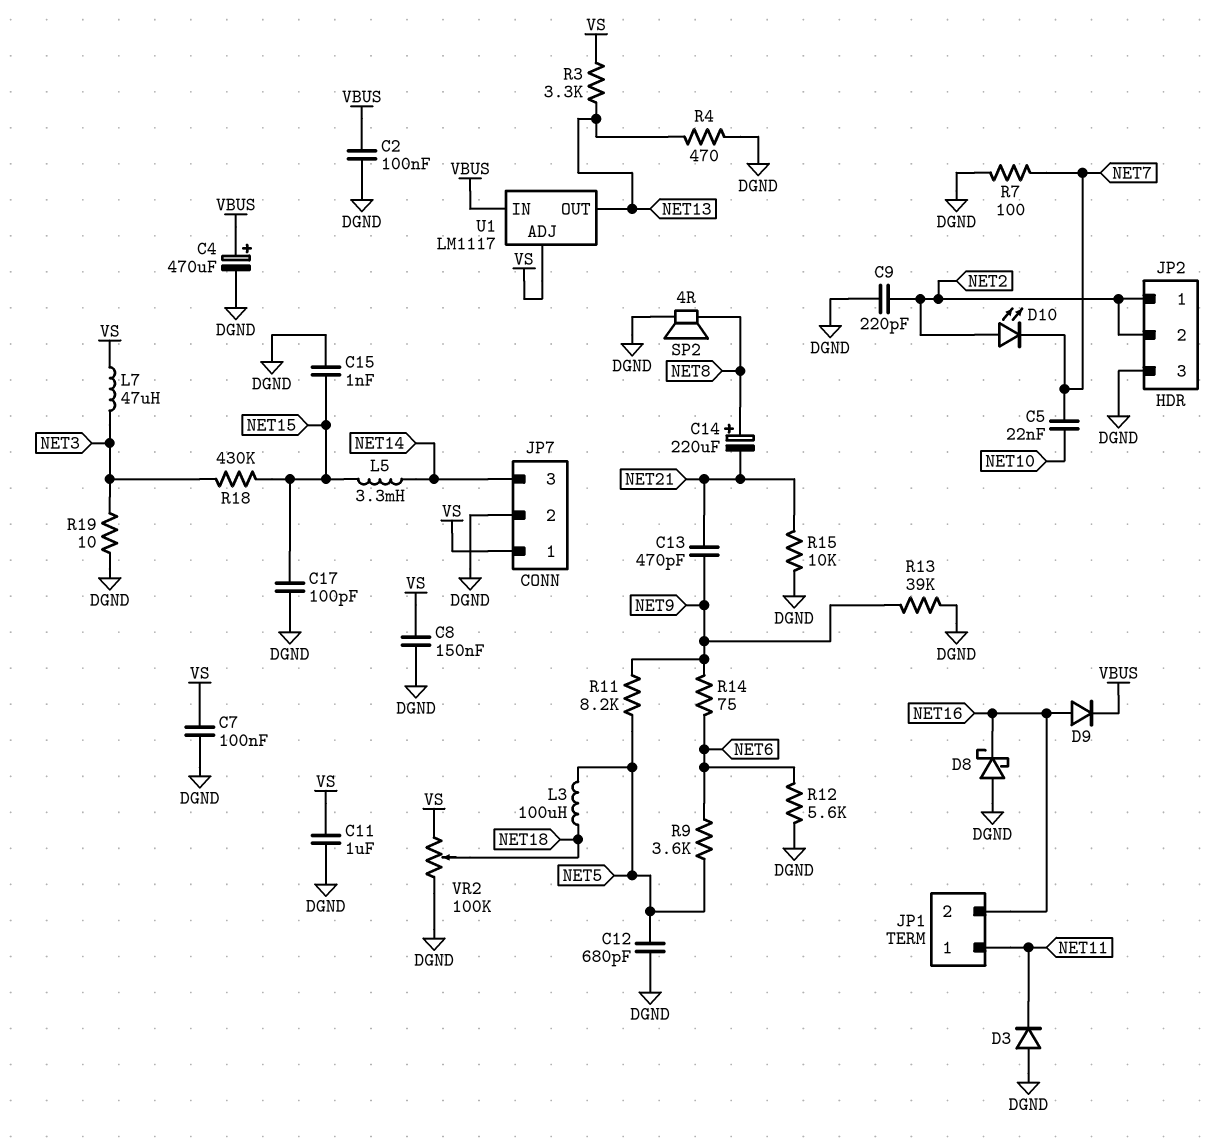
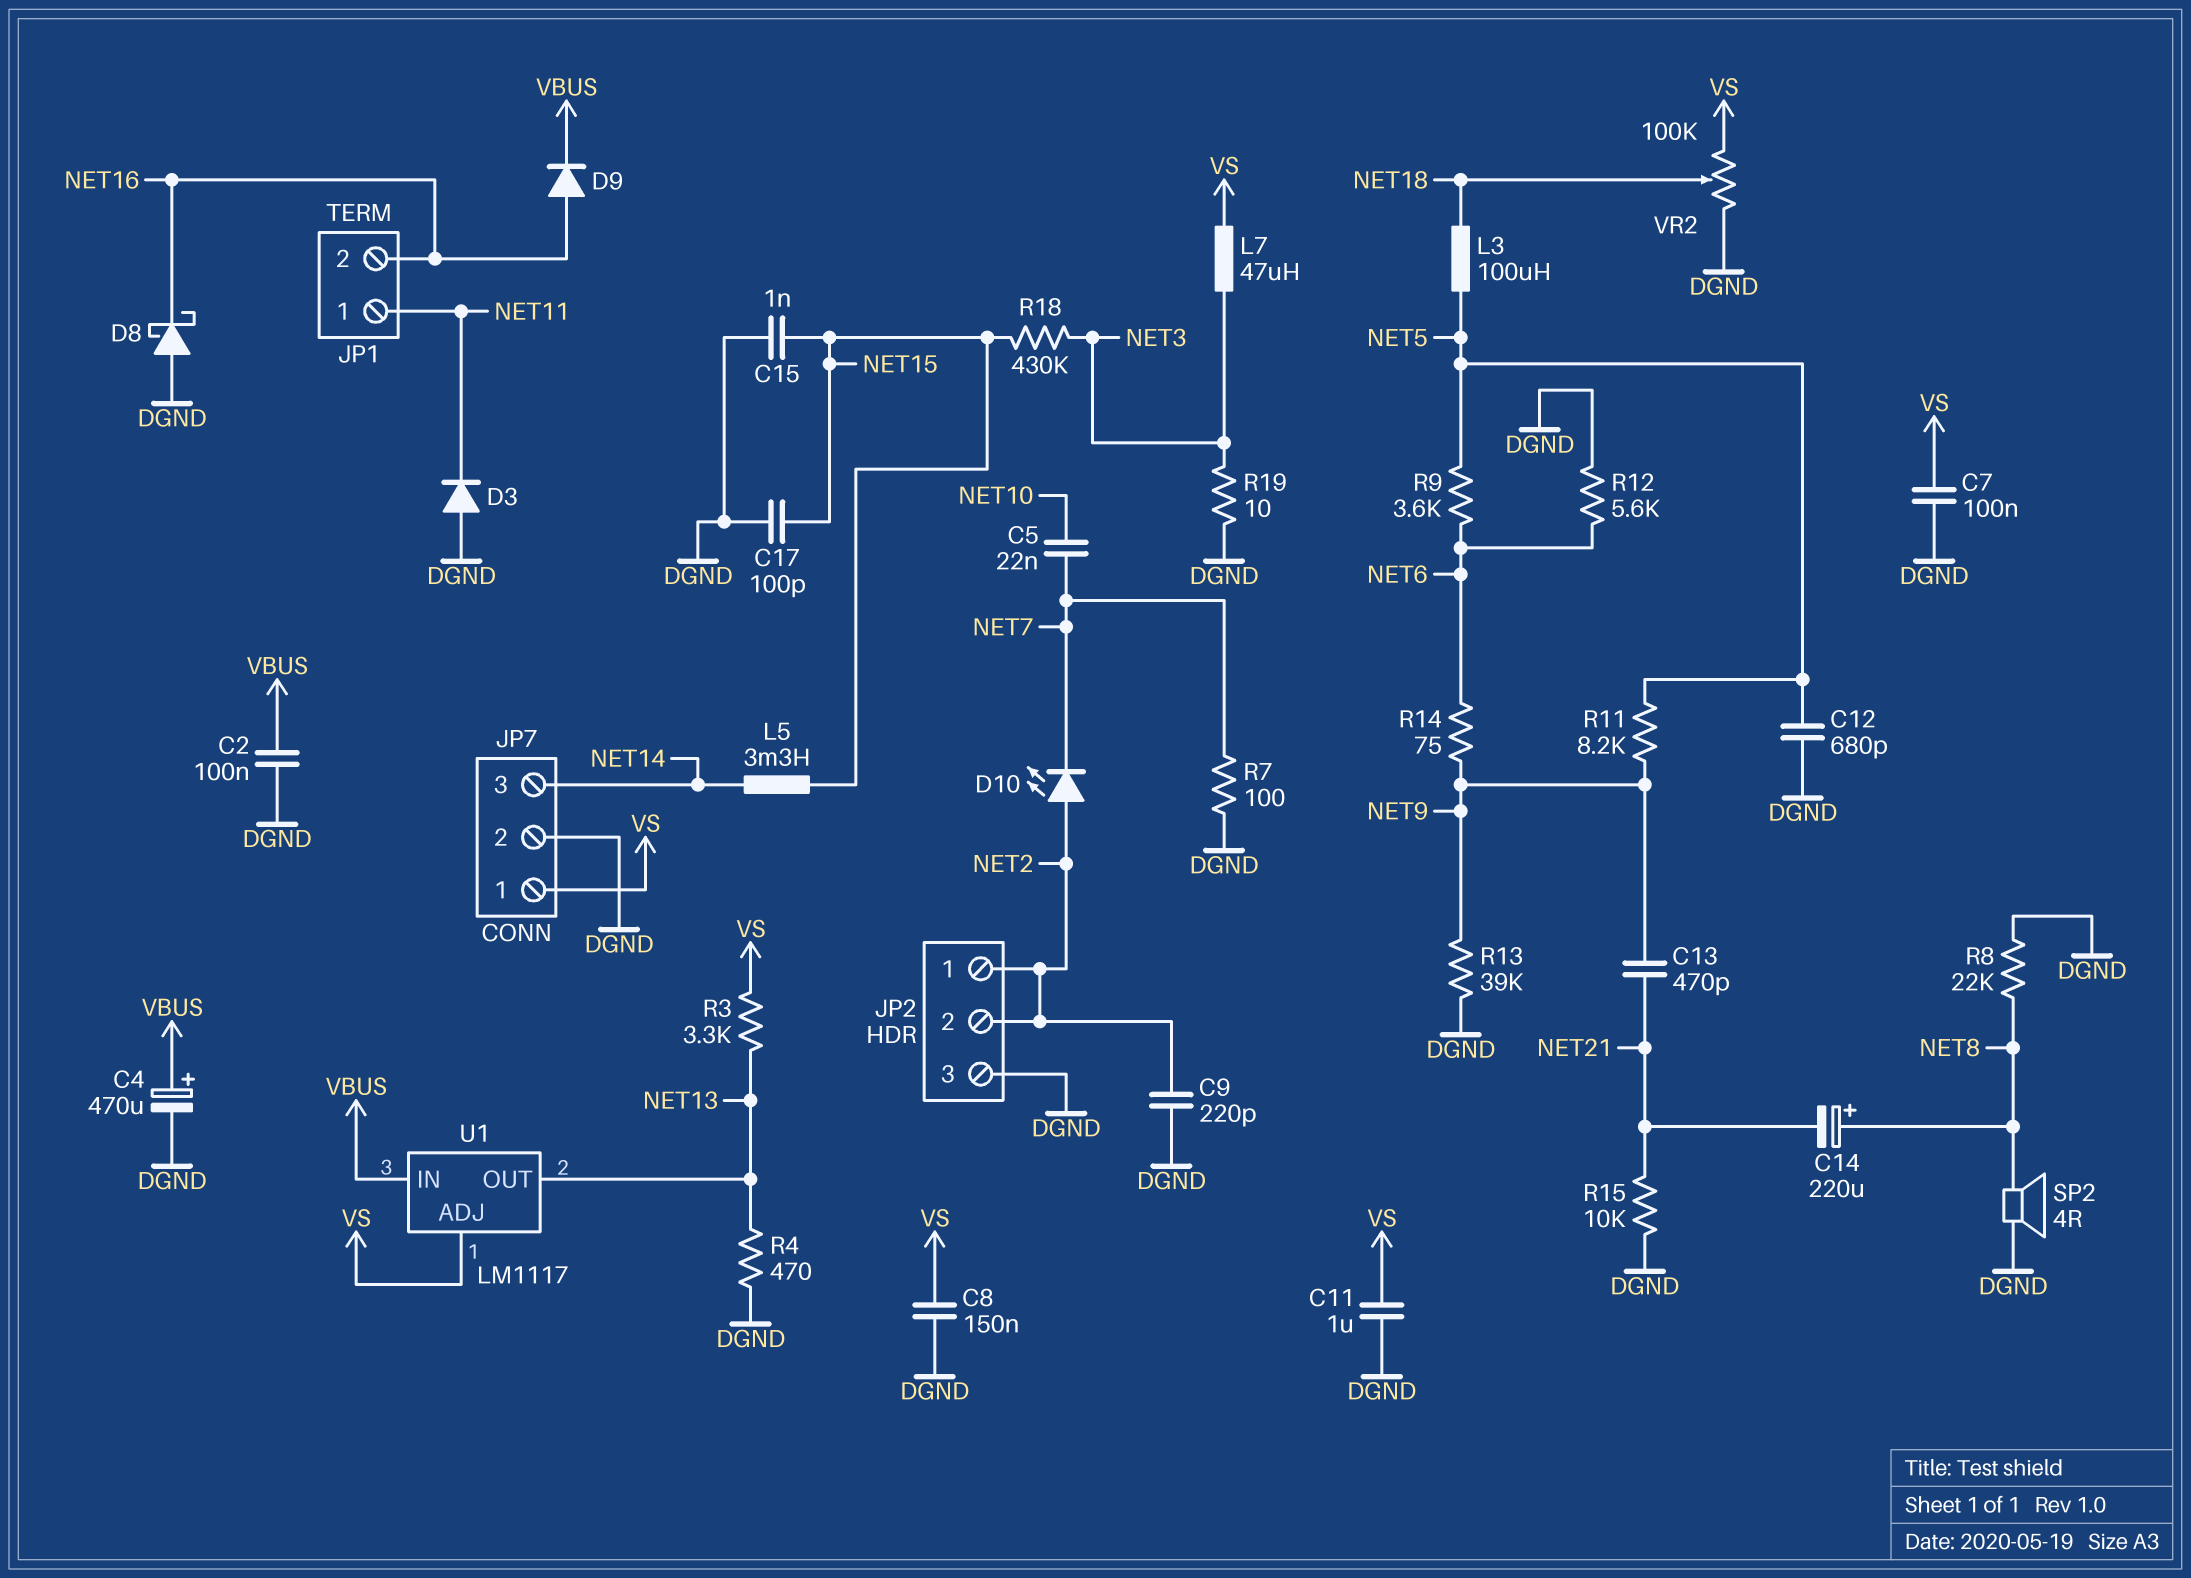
R8: none -> 22k (DGND, NET8)

